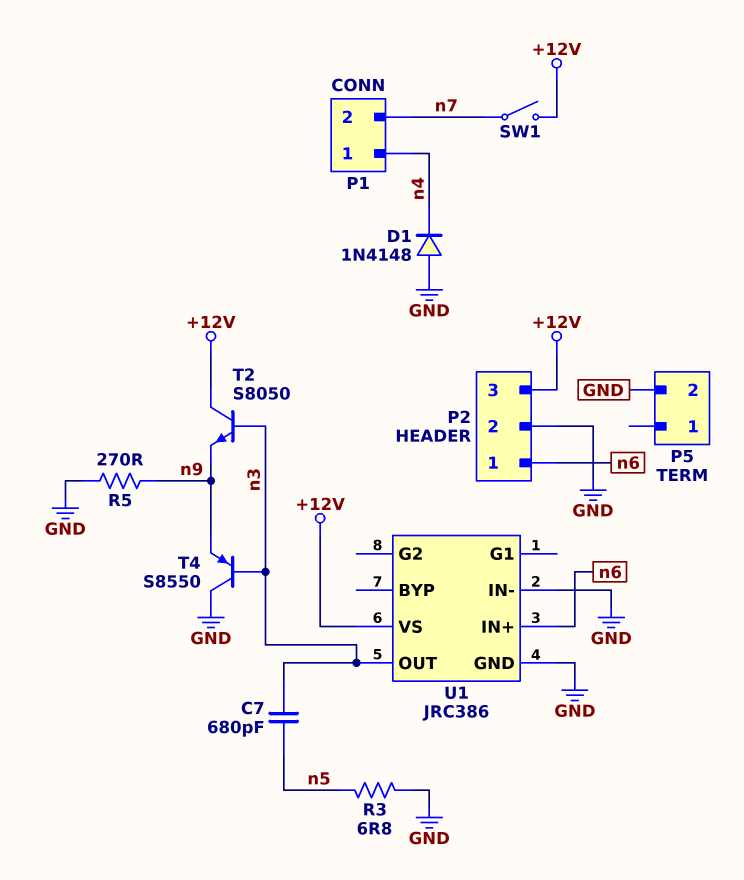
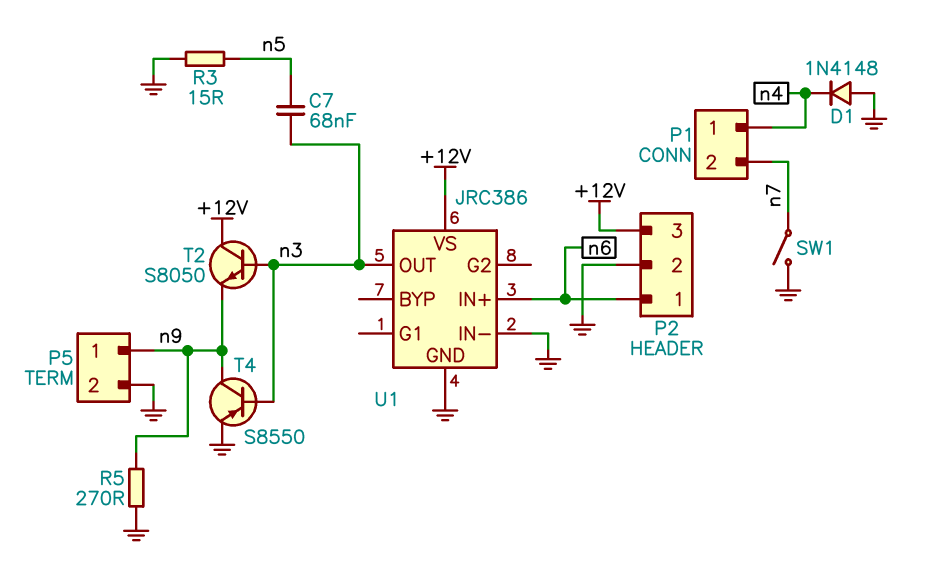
C7: 680pF (n3, n5) -> 68nF (n3, n5)
P5 pin 1: none -> n9
R3: 6.8 (GND, n5) -> 15 (GND, n5)
SW1: switch (+12V, n7) -> switch (GND, n7)
T4: PNP S8550 (B n3, C GND, E n9) -> PNP S8550 (B n3, C n9, E GND)

